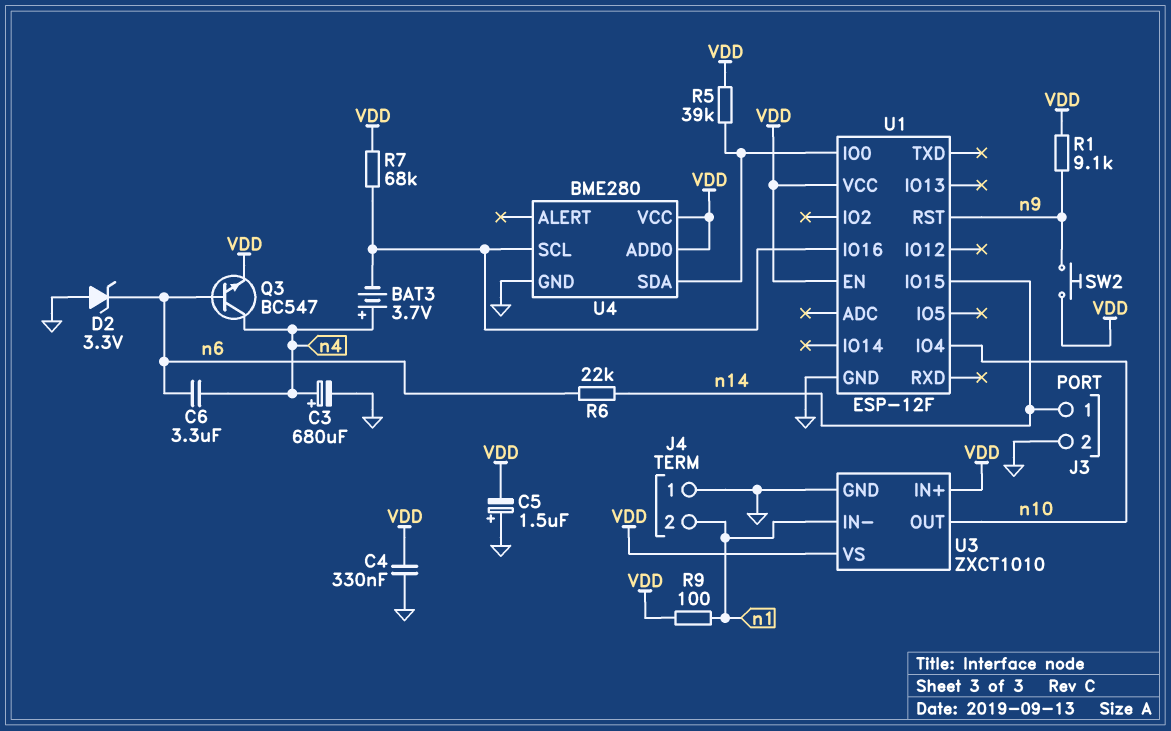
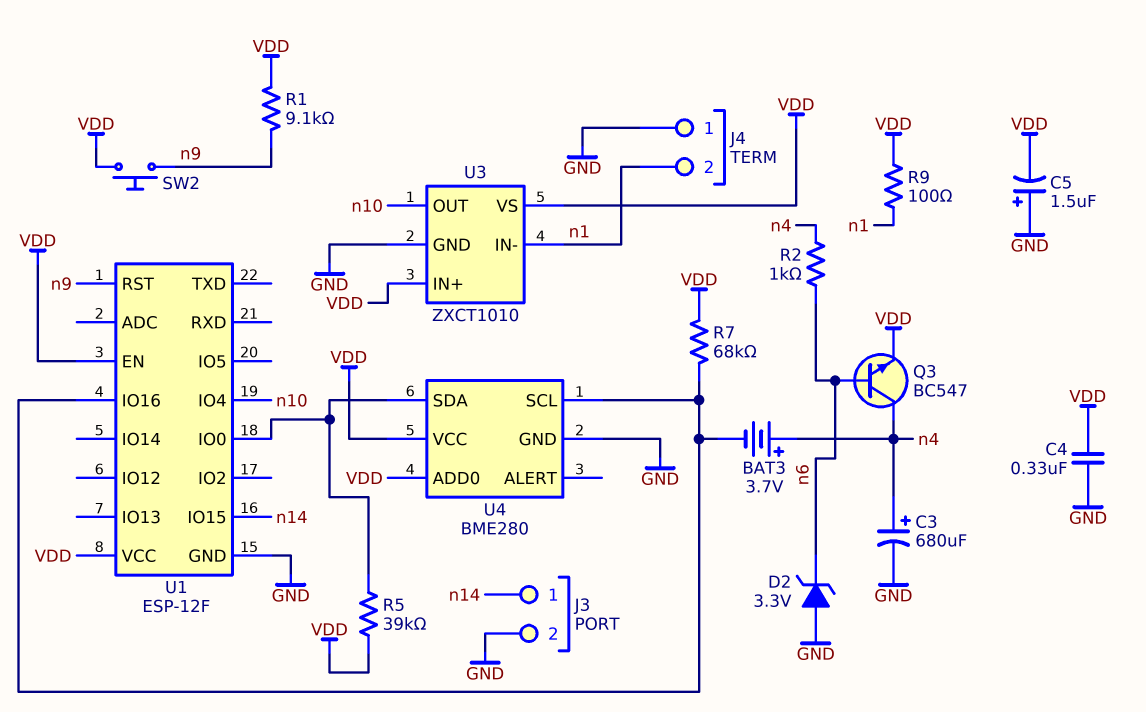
C6: 3.3uF (n4, n6) -> none
R2: none -> 1k (n4, n6)
R6: 22k (n6, n14) -> none

